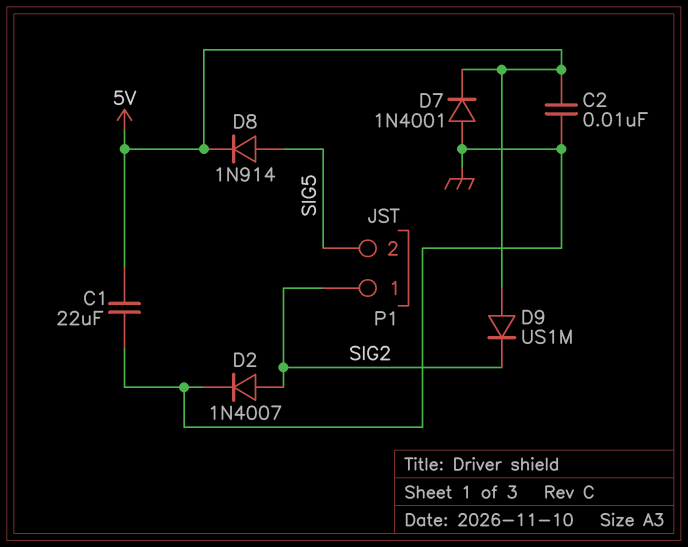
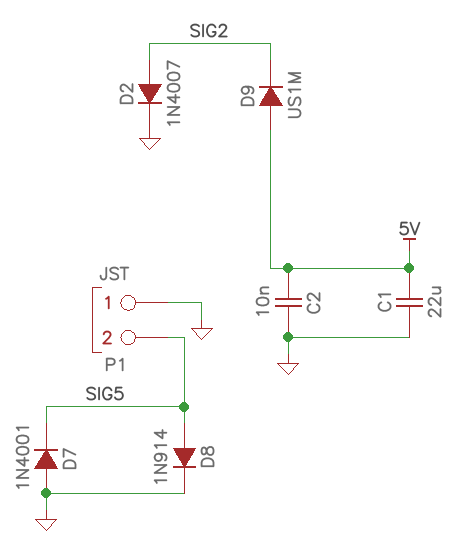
D7: diode 1N4001 (A GND, K 5V) -> diode 1N4001 (A GND, K SIG5)
D8: diode 1N914 (A SIG5, K 5V) -> diode 1N914 (A SIG5, K GND)
P1 pin 1: SIG2 -> GND

